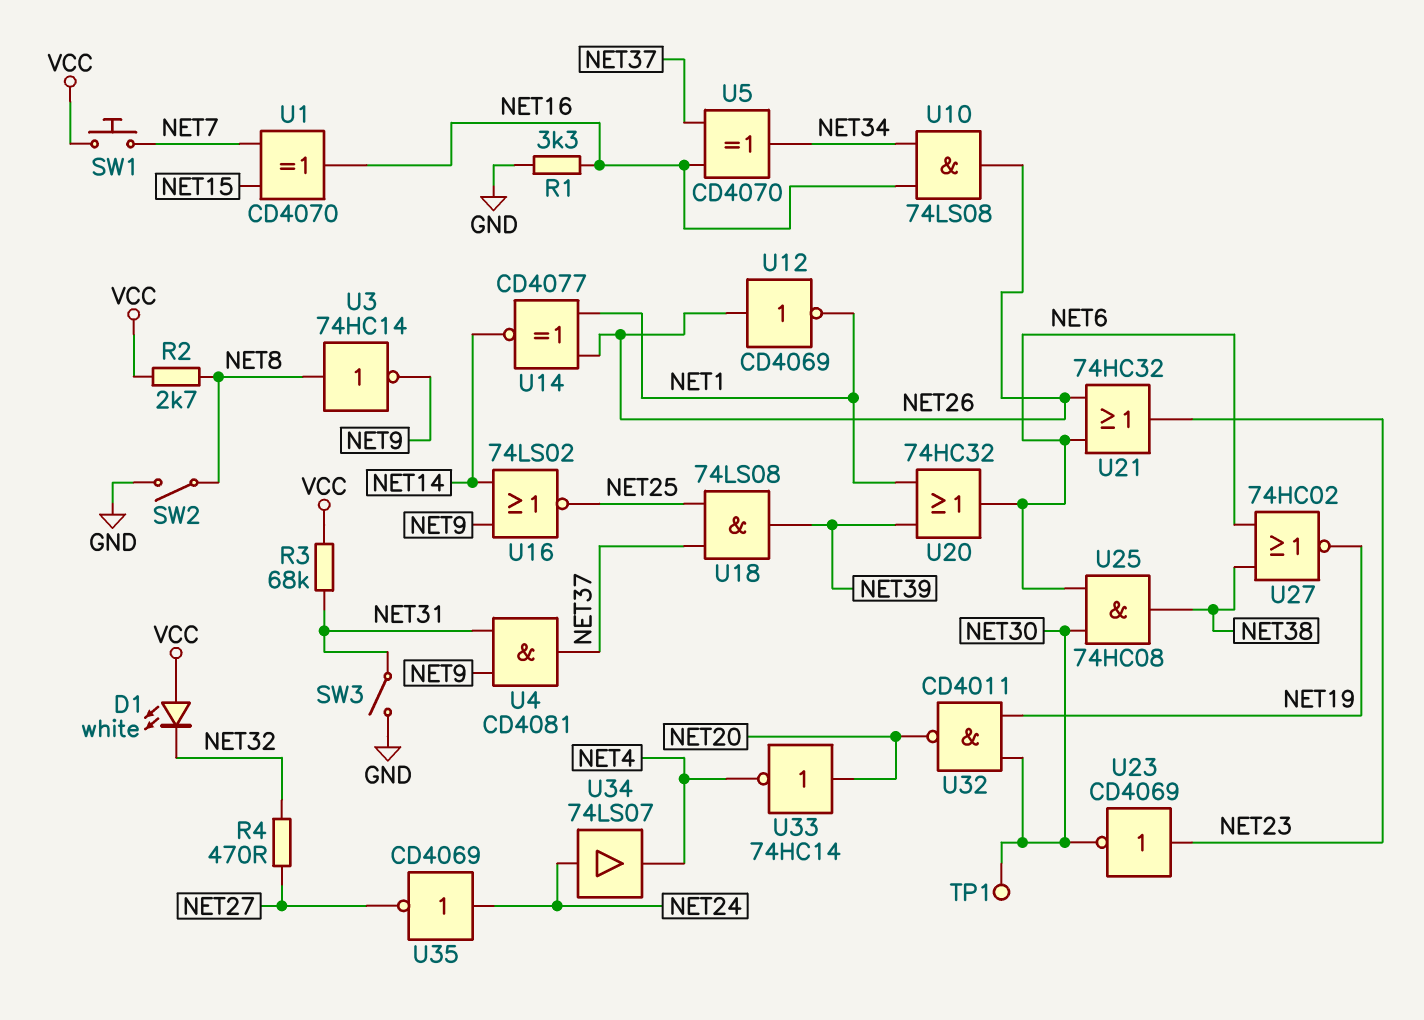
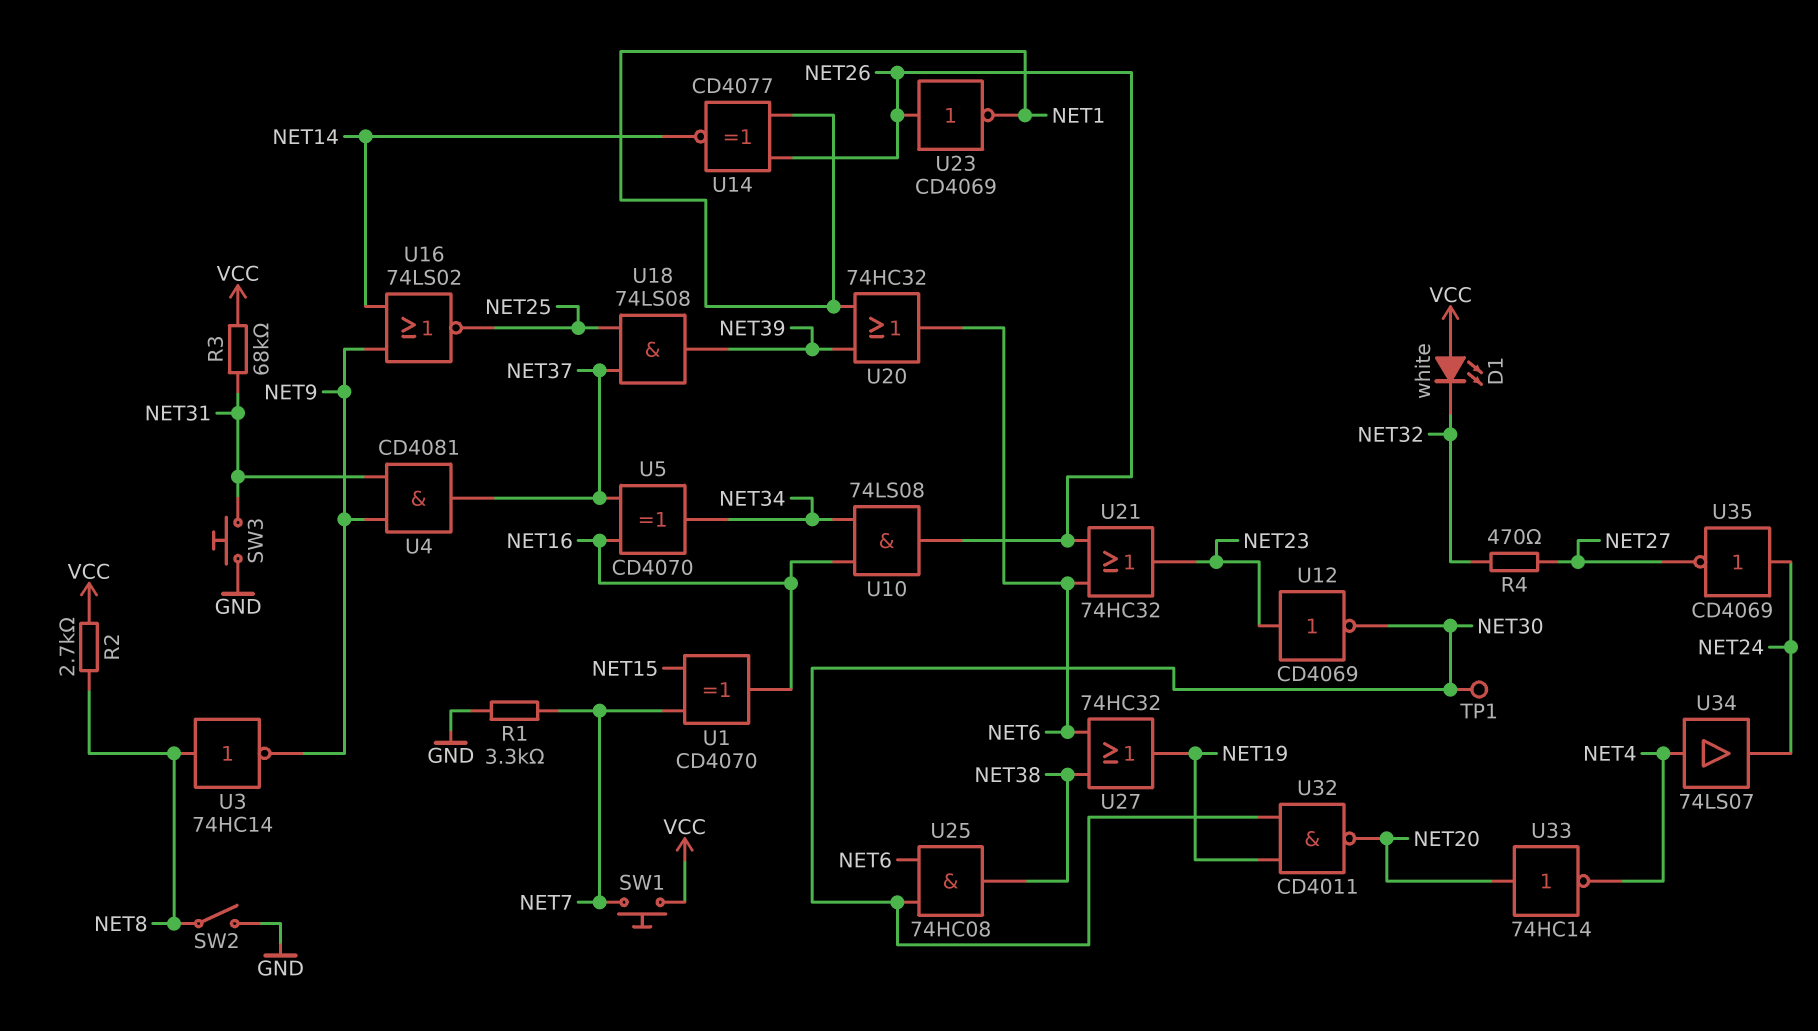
R1: 3.3k (GND, NET16) -> 3.3k (GND, NET7)
SW3: switch (GND, NET31) -> button (GND, NET31)
U12: NOT CD4069 (in NET26, out NET1) -> NOT CD4069 (in NET23, out NET30)
U23: NOT CD4069 (in NET23, out NET30) -> NOT CD4069 (in NET26, out NET1)
U27: NOR 74HC02 (in NET6, in NET38, out NET19) -> OR 74HC32 (in NET6, in NET38, out NET19)
U34: buffer 74LS07 (in NET24, out NET4) -> buffer 74LS07 (in NET4, out NET24)

